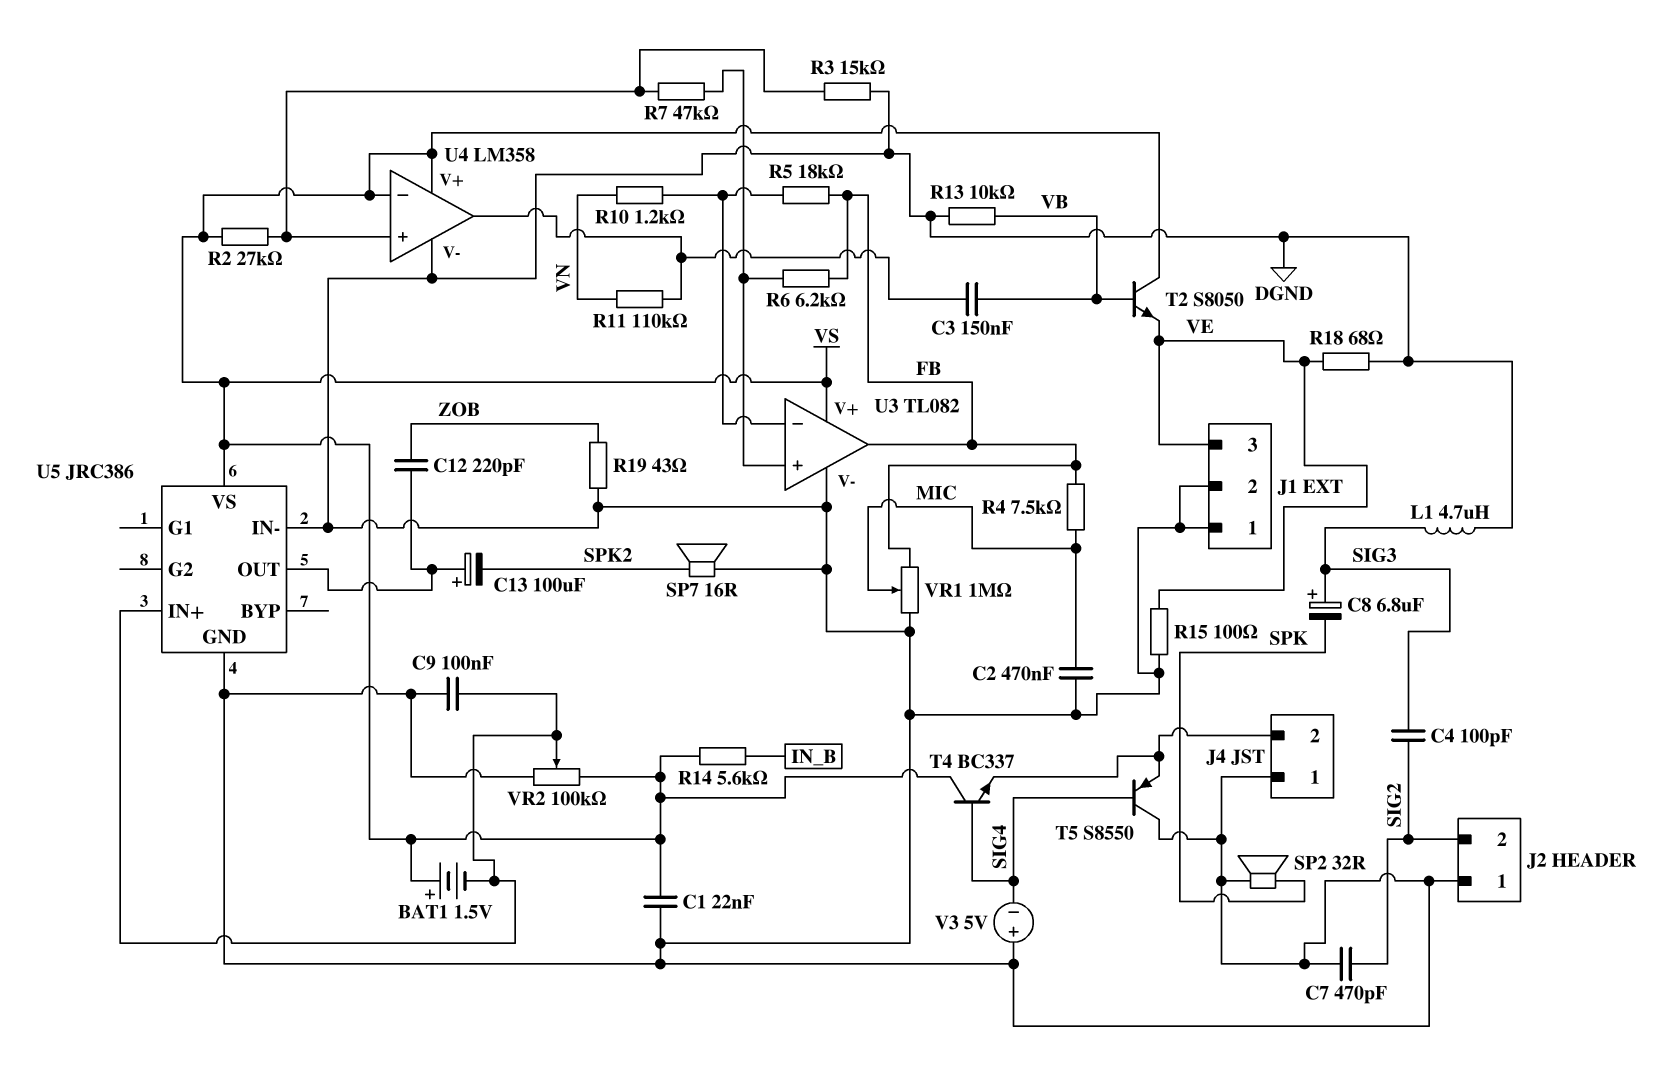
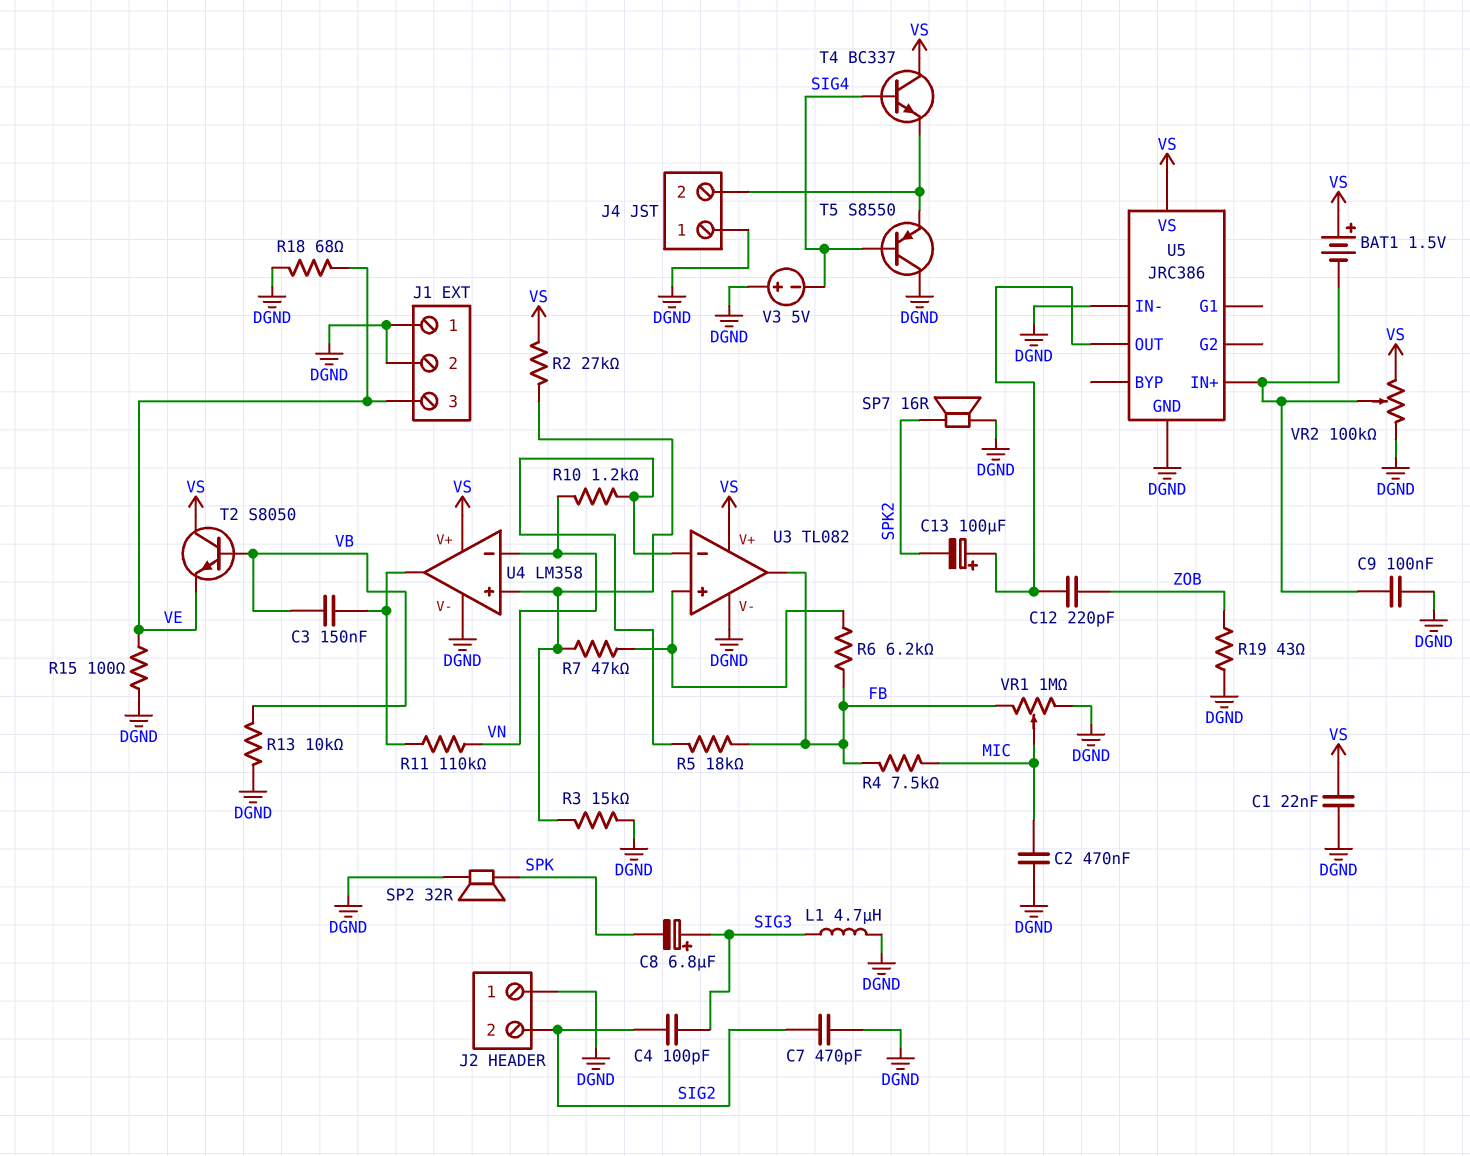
R14: 5.6k (IN_B, VS) -> none
U4 pin in-: VS -> VN

